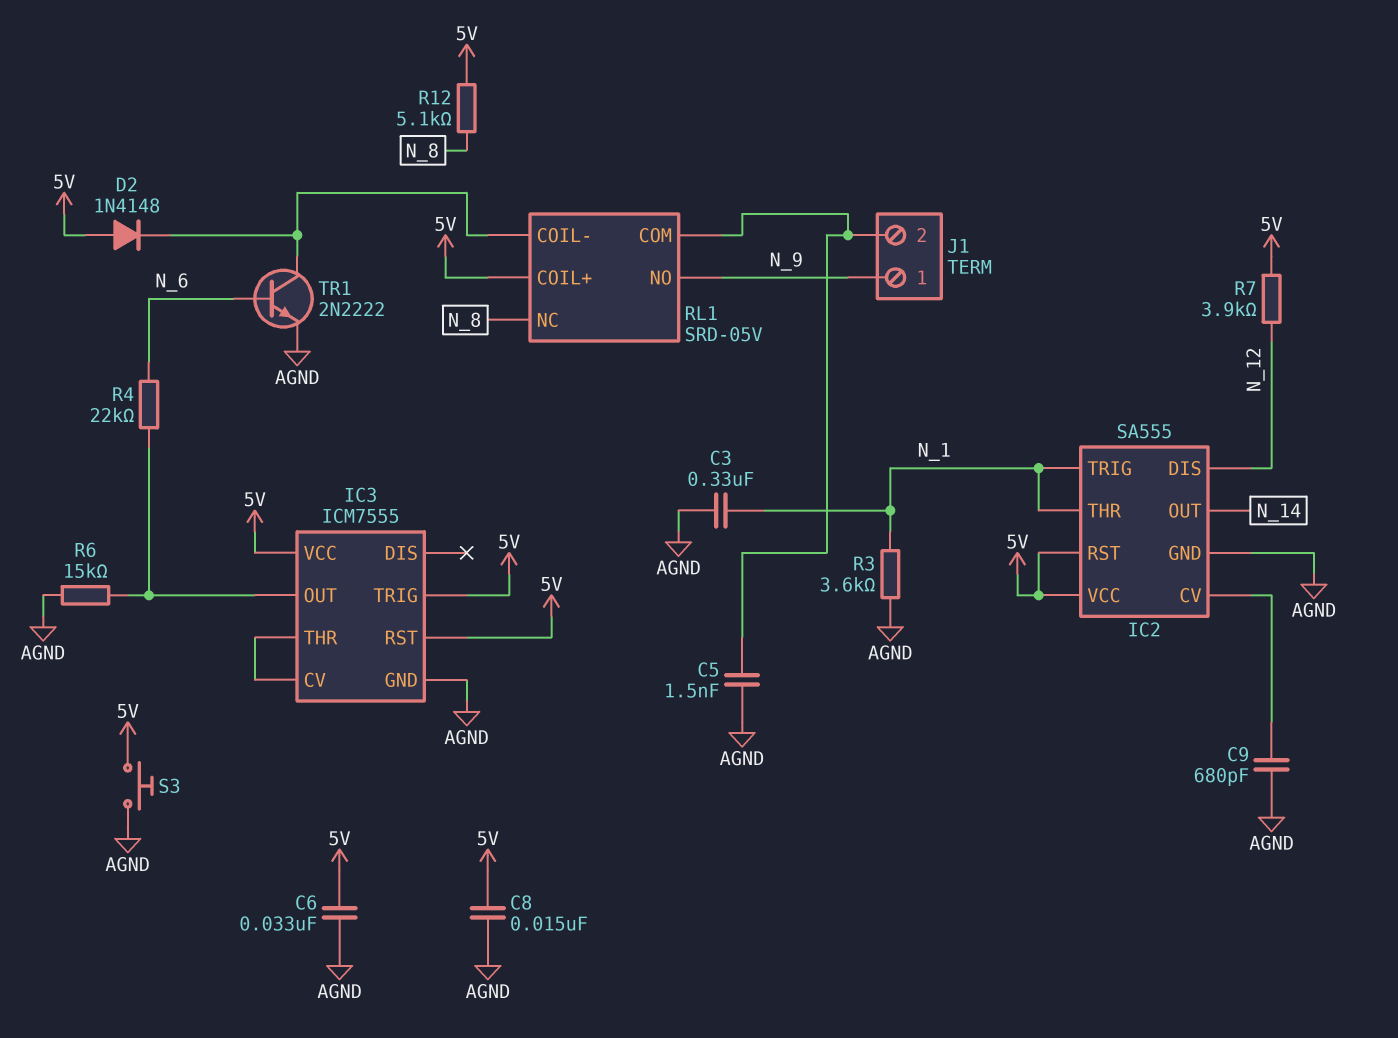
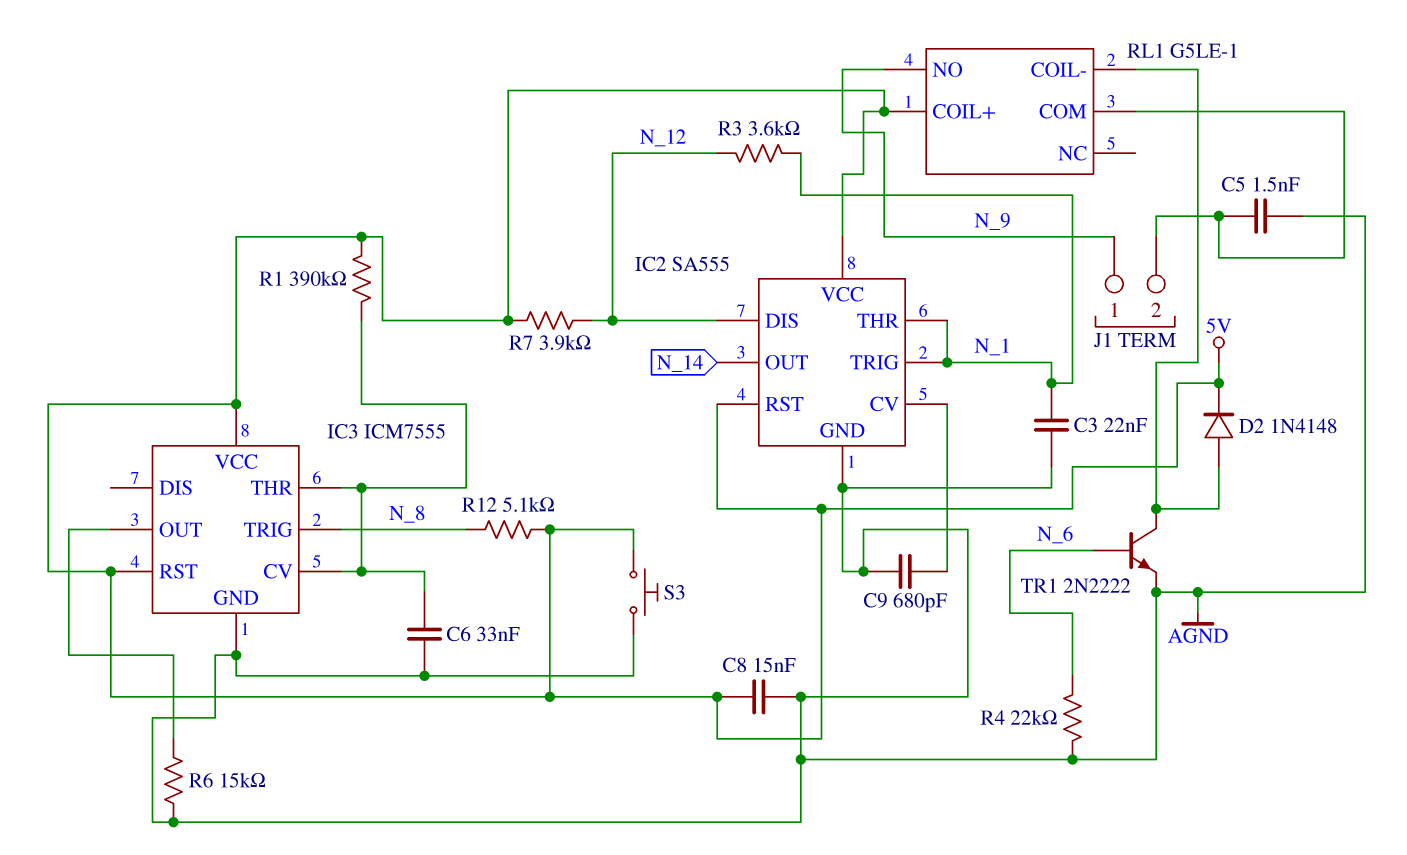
C3: 330nF (AGND, N_1) -> 22nF (AGND, N_1)
C6: 33nF (5V, AGND) -> 33nF (AGND, IC3/CV)
D2: diode 1N4148 (A 5V, K RL1/COIL-) -> diode 1N4148 (A RL1/COIL-, K 5V)
IC3 pin TRIG: 5V -> N_8
R1: none -> 390k (5V, IC3/CV)
R3: 3.6k (AGND, N_1) -> 3.6k (N_1, N_12)
R4: 22k (IC3/OUT, N_6) -> 22k (AGND, N_6)
RL1: SRD-05V -> G5LE-1
RL1 pin NC: N_8 -> none

